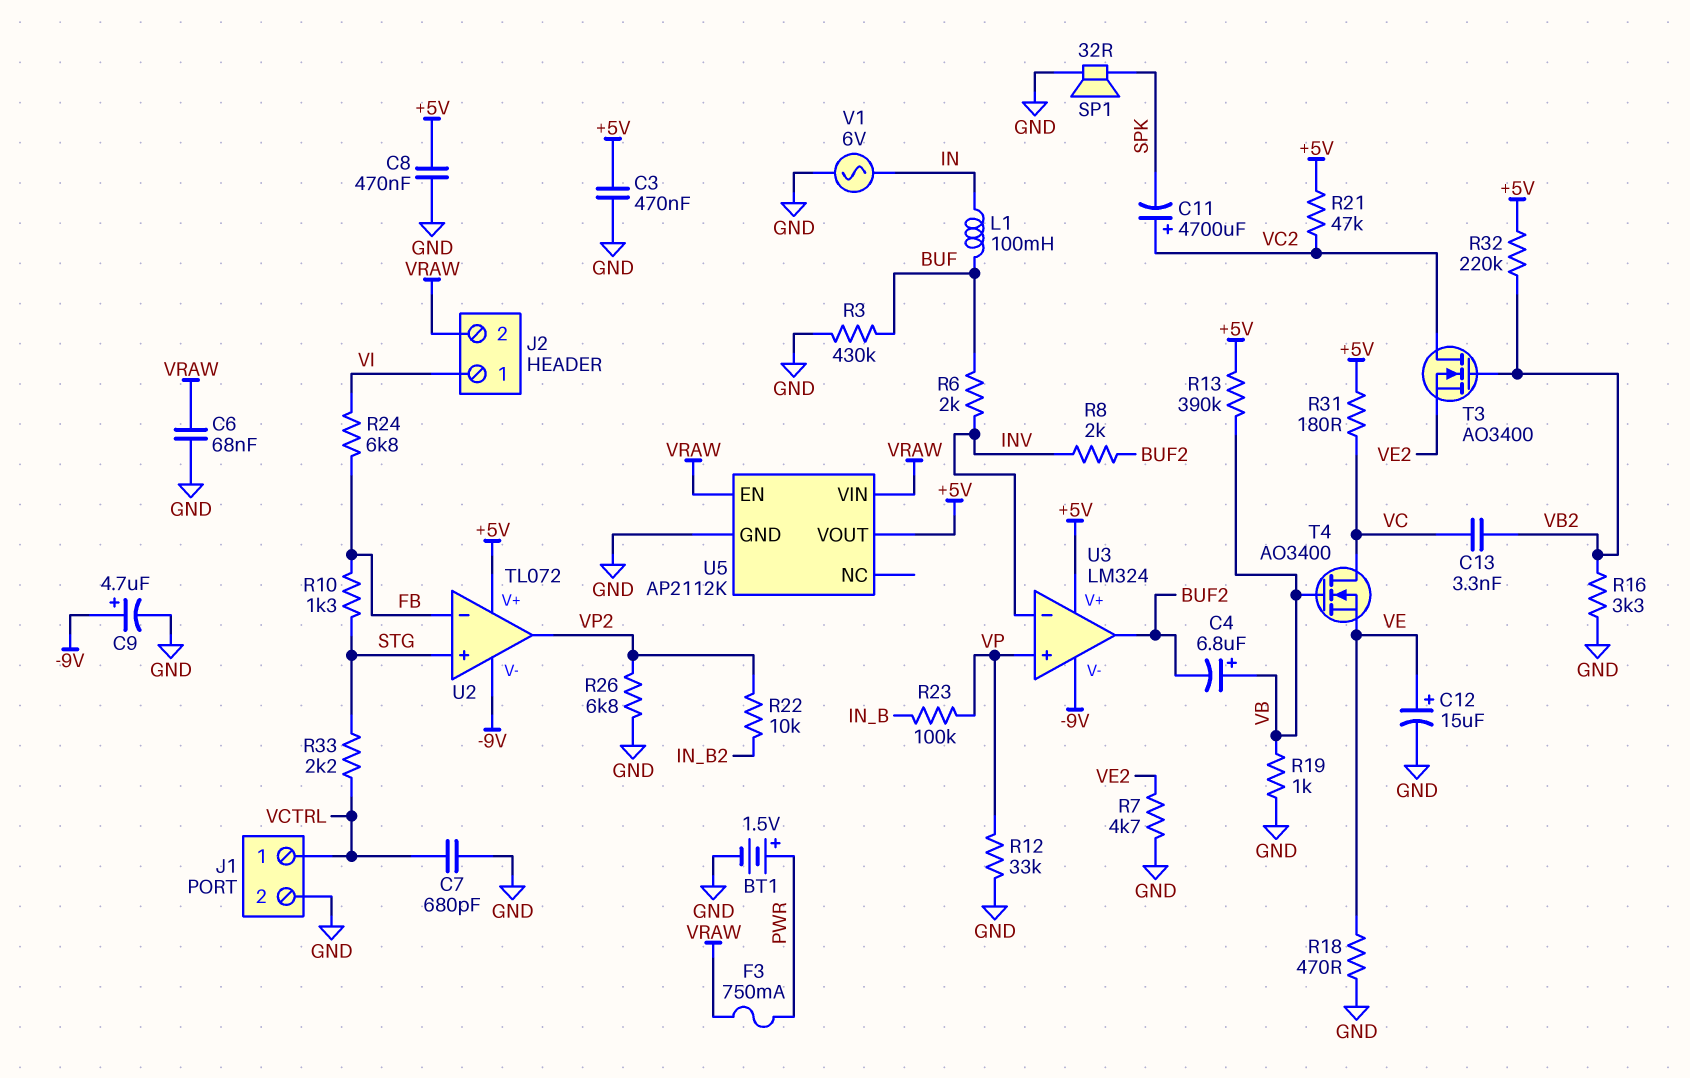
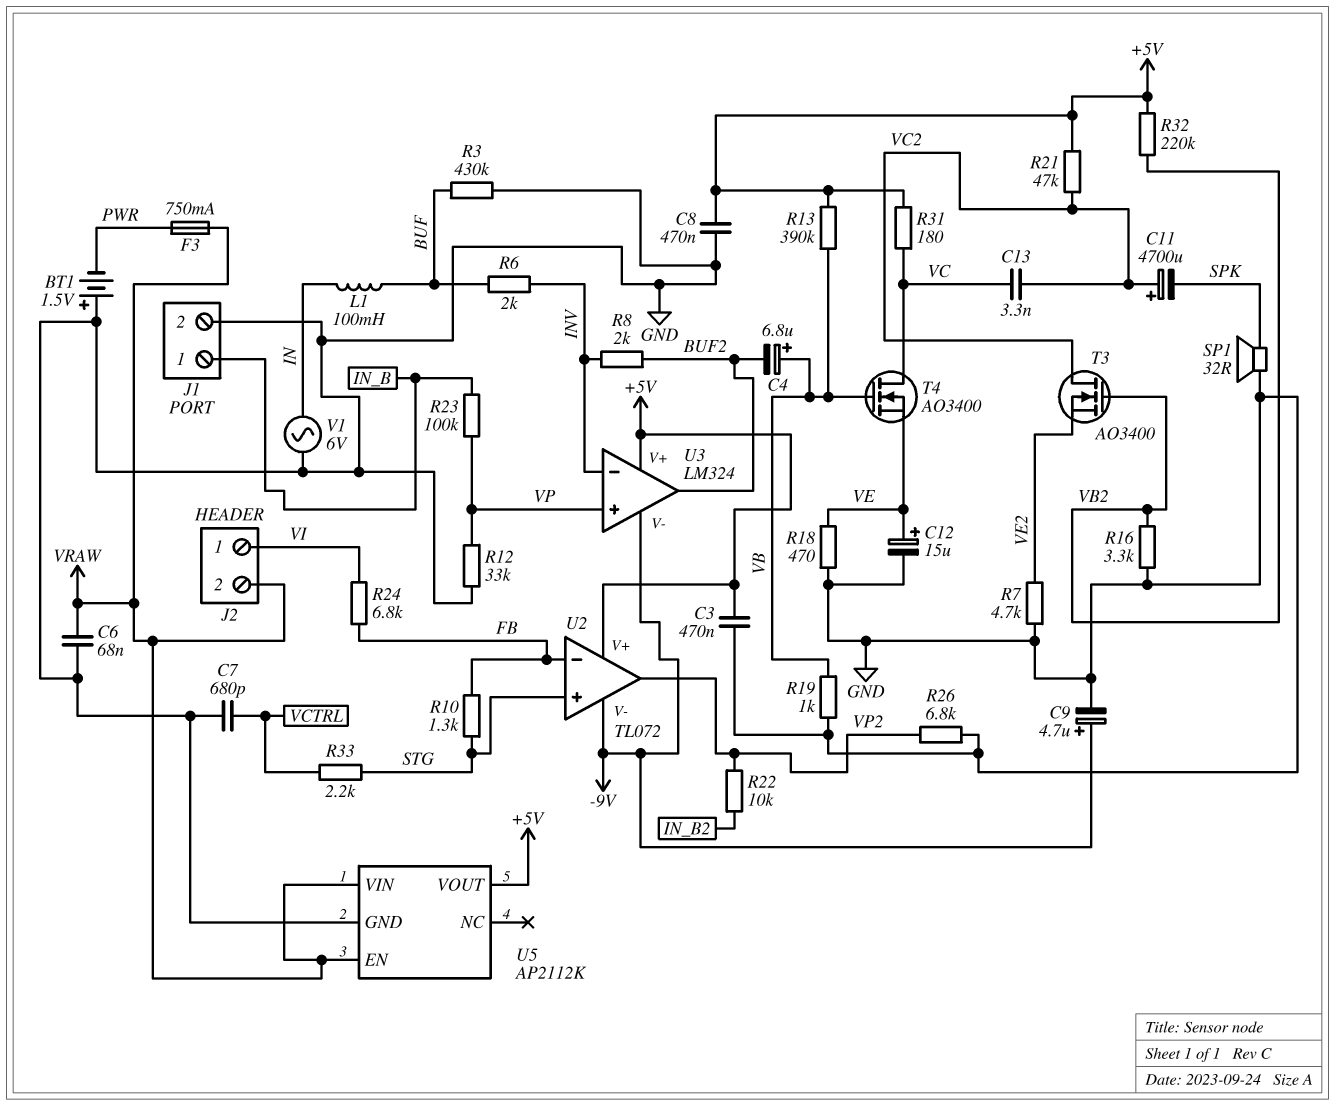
BT1: 1.5V (plus PWR, minus GND) -> 1.5V (plus GND, minus PWR)
C13: 3.3nF (VB2, VC) -> 3.3nF (VC, VC2)
J1 pin 1: VCTRL -> IN_B

